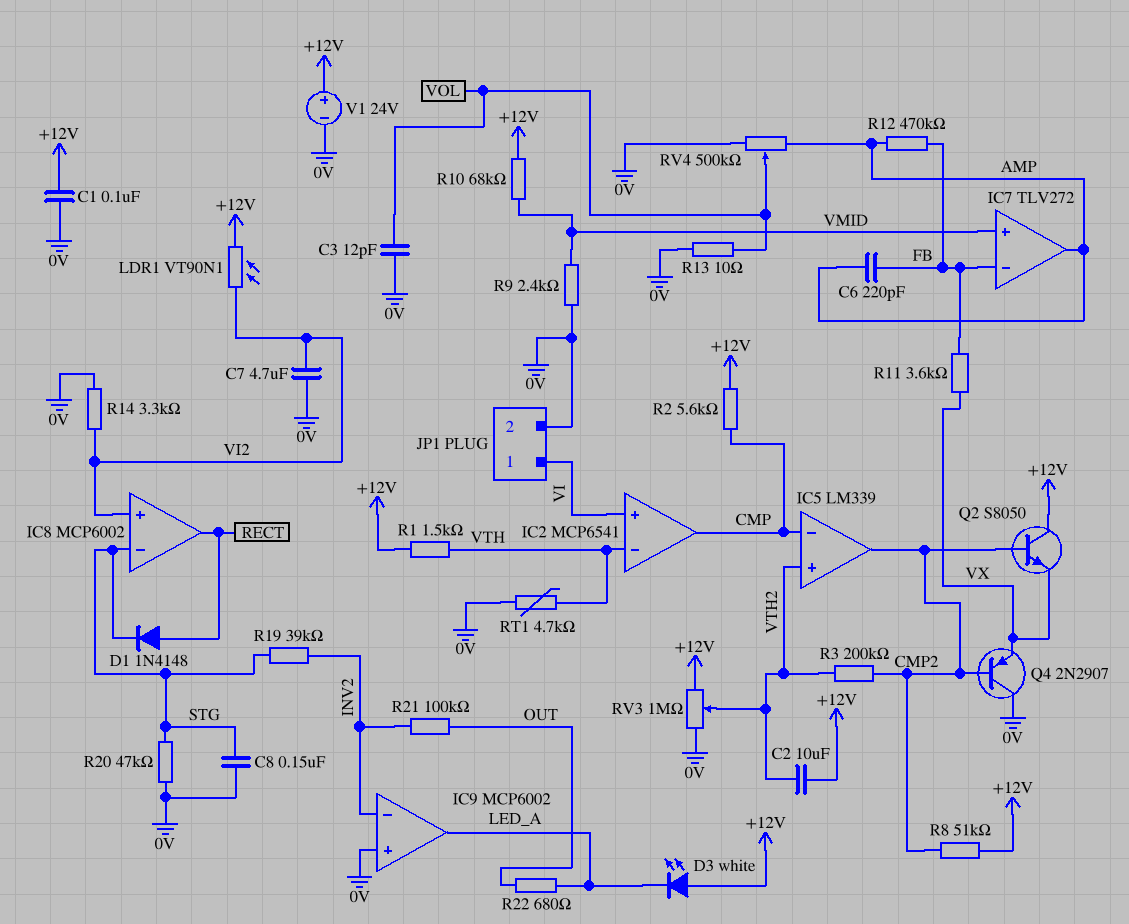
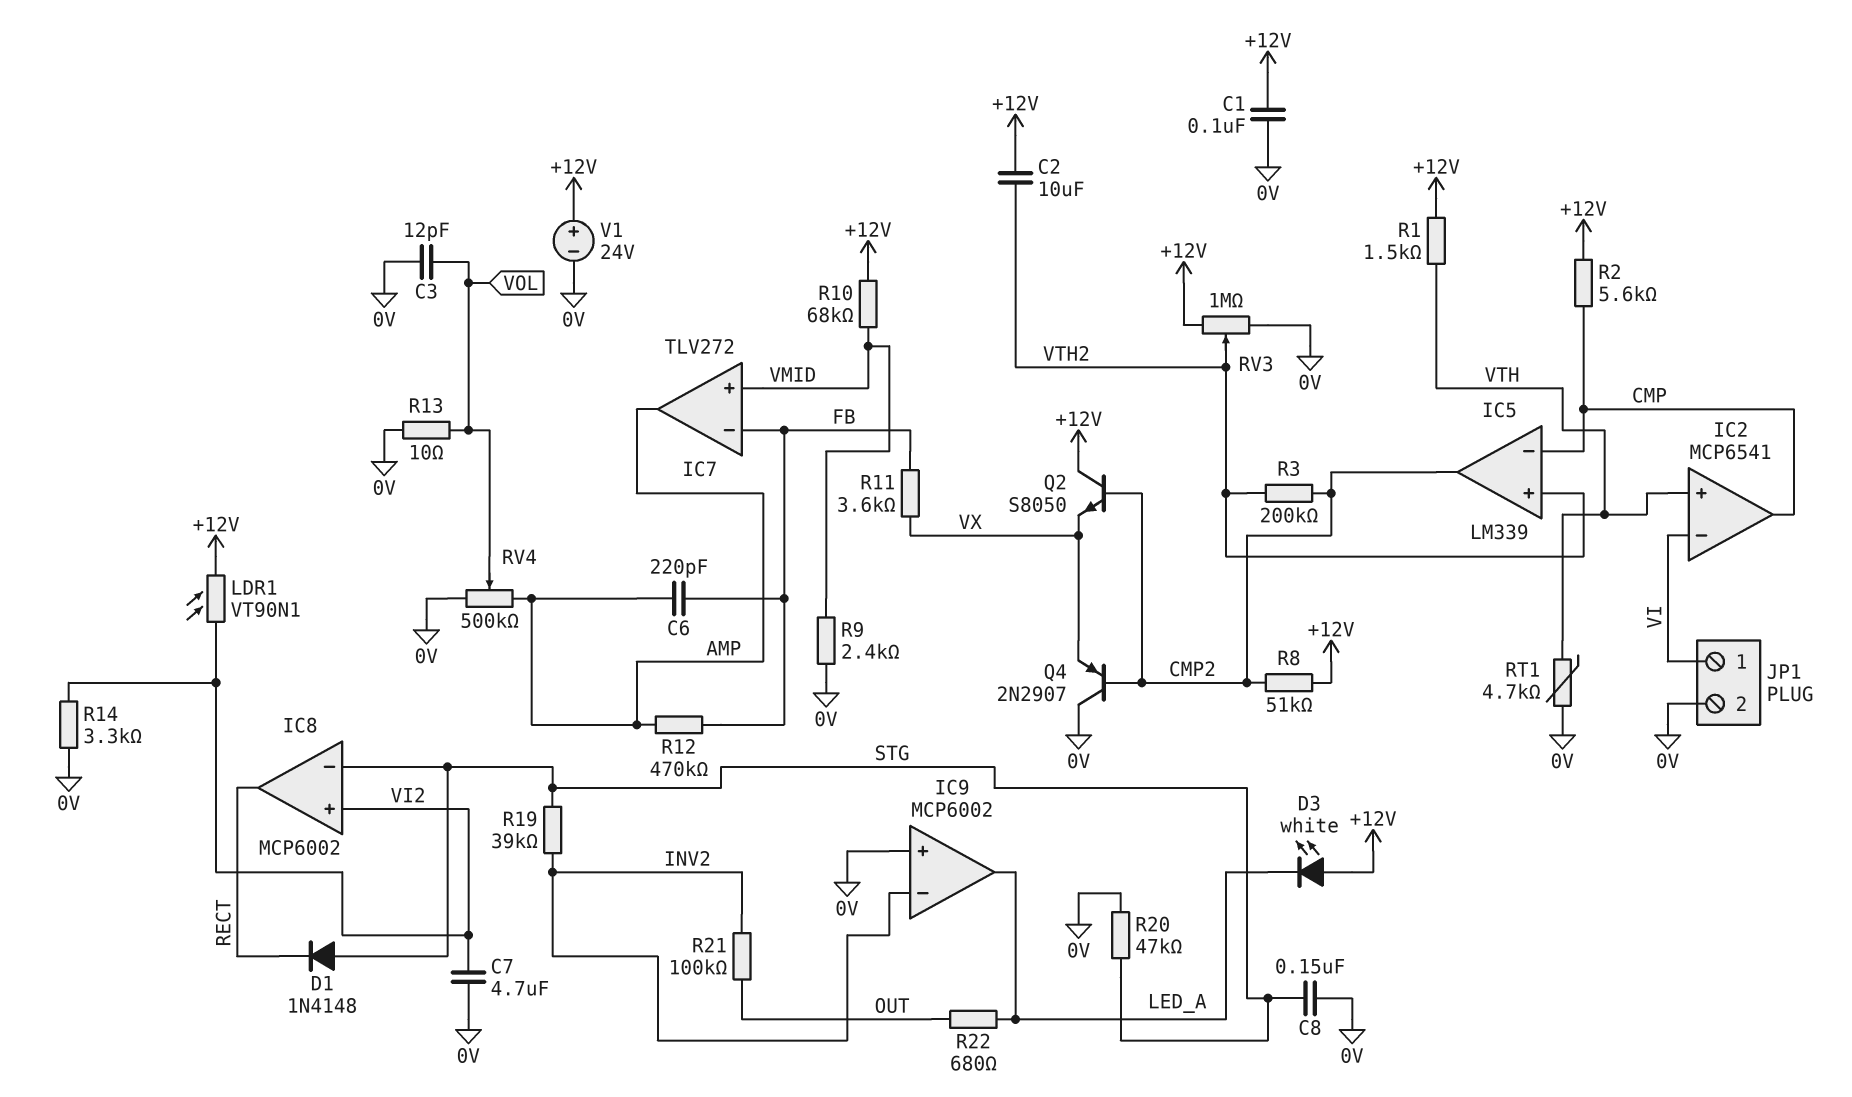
D1: diode 1N4148 (A RECT, K STG) -> diode 1N4148 (A STG, K RECT)
IC2 pin in+: VI -> VTH
IC2 pin in-: VTH -> VI

